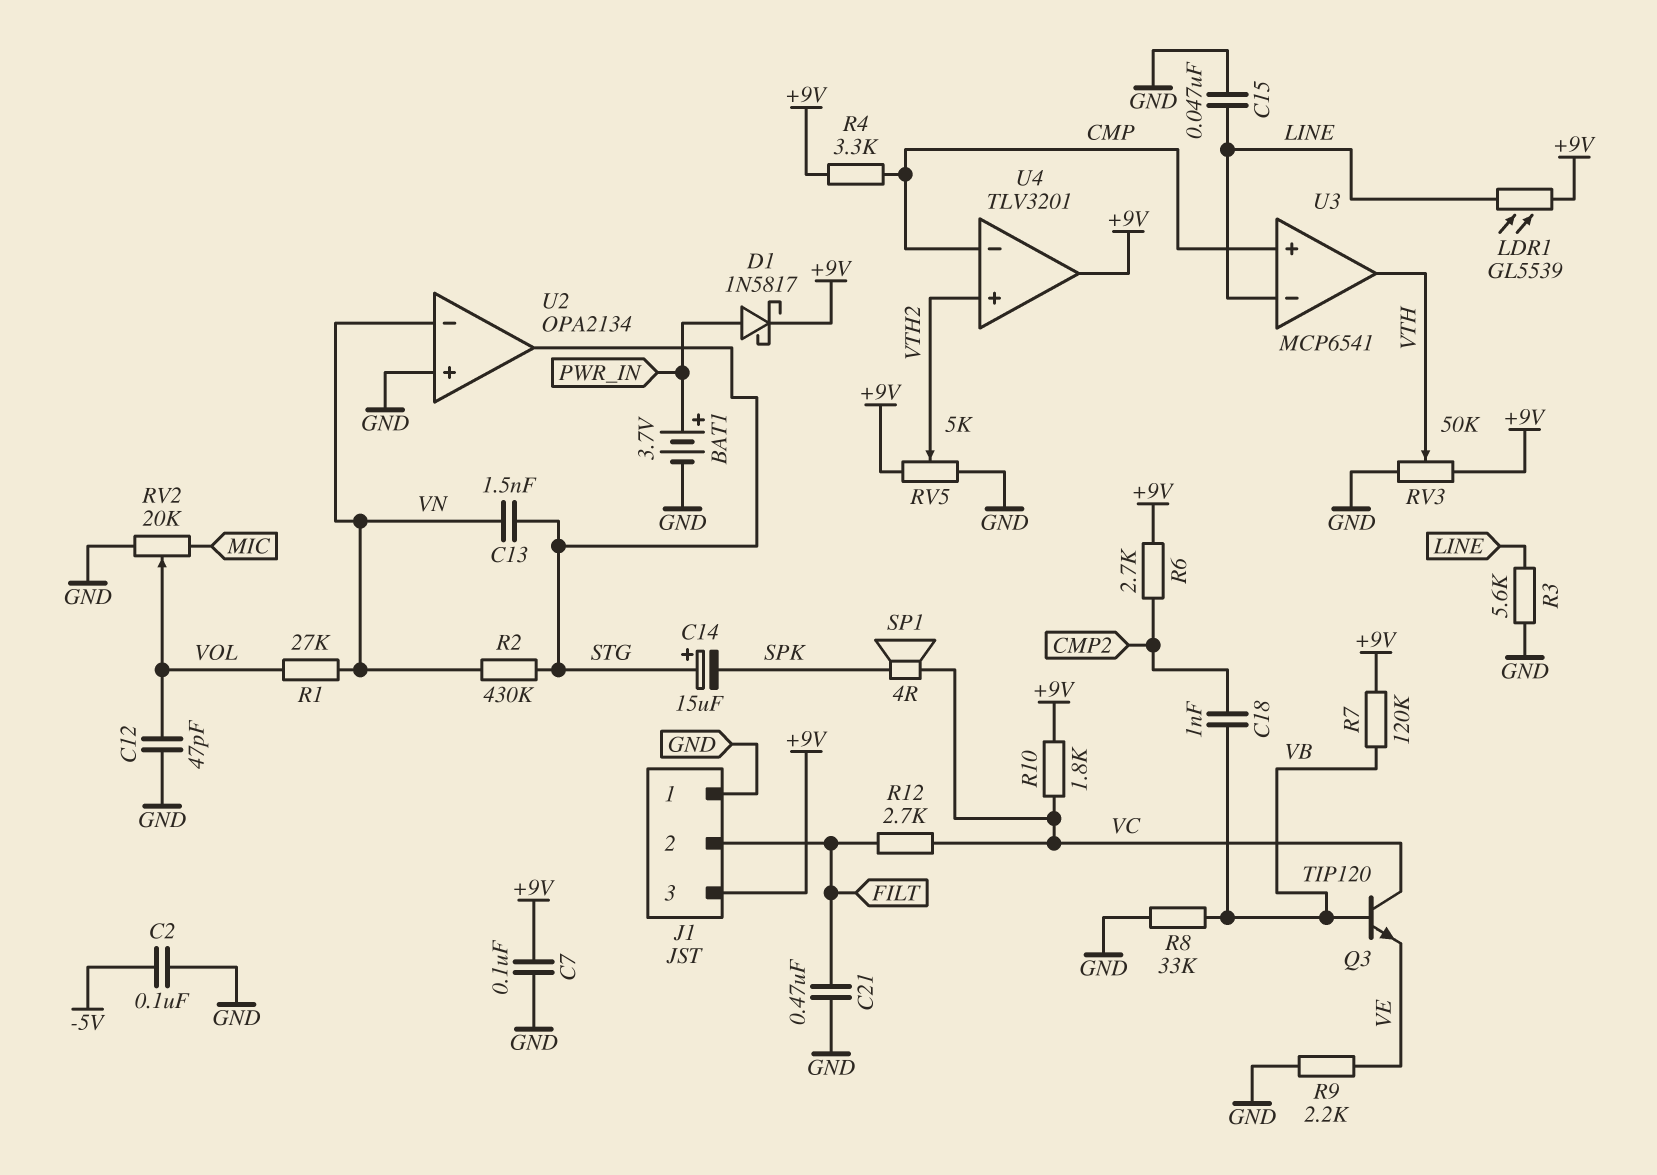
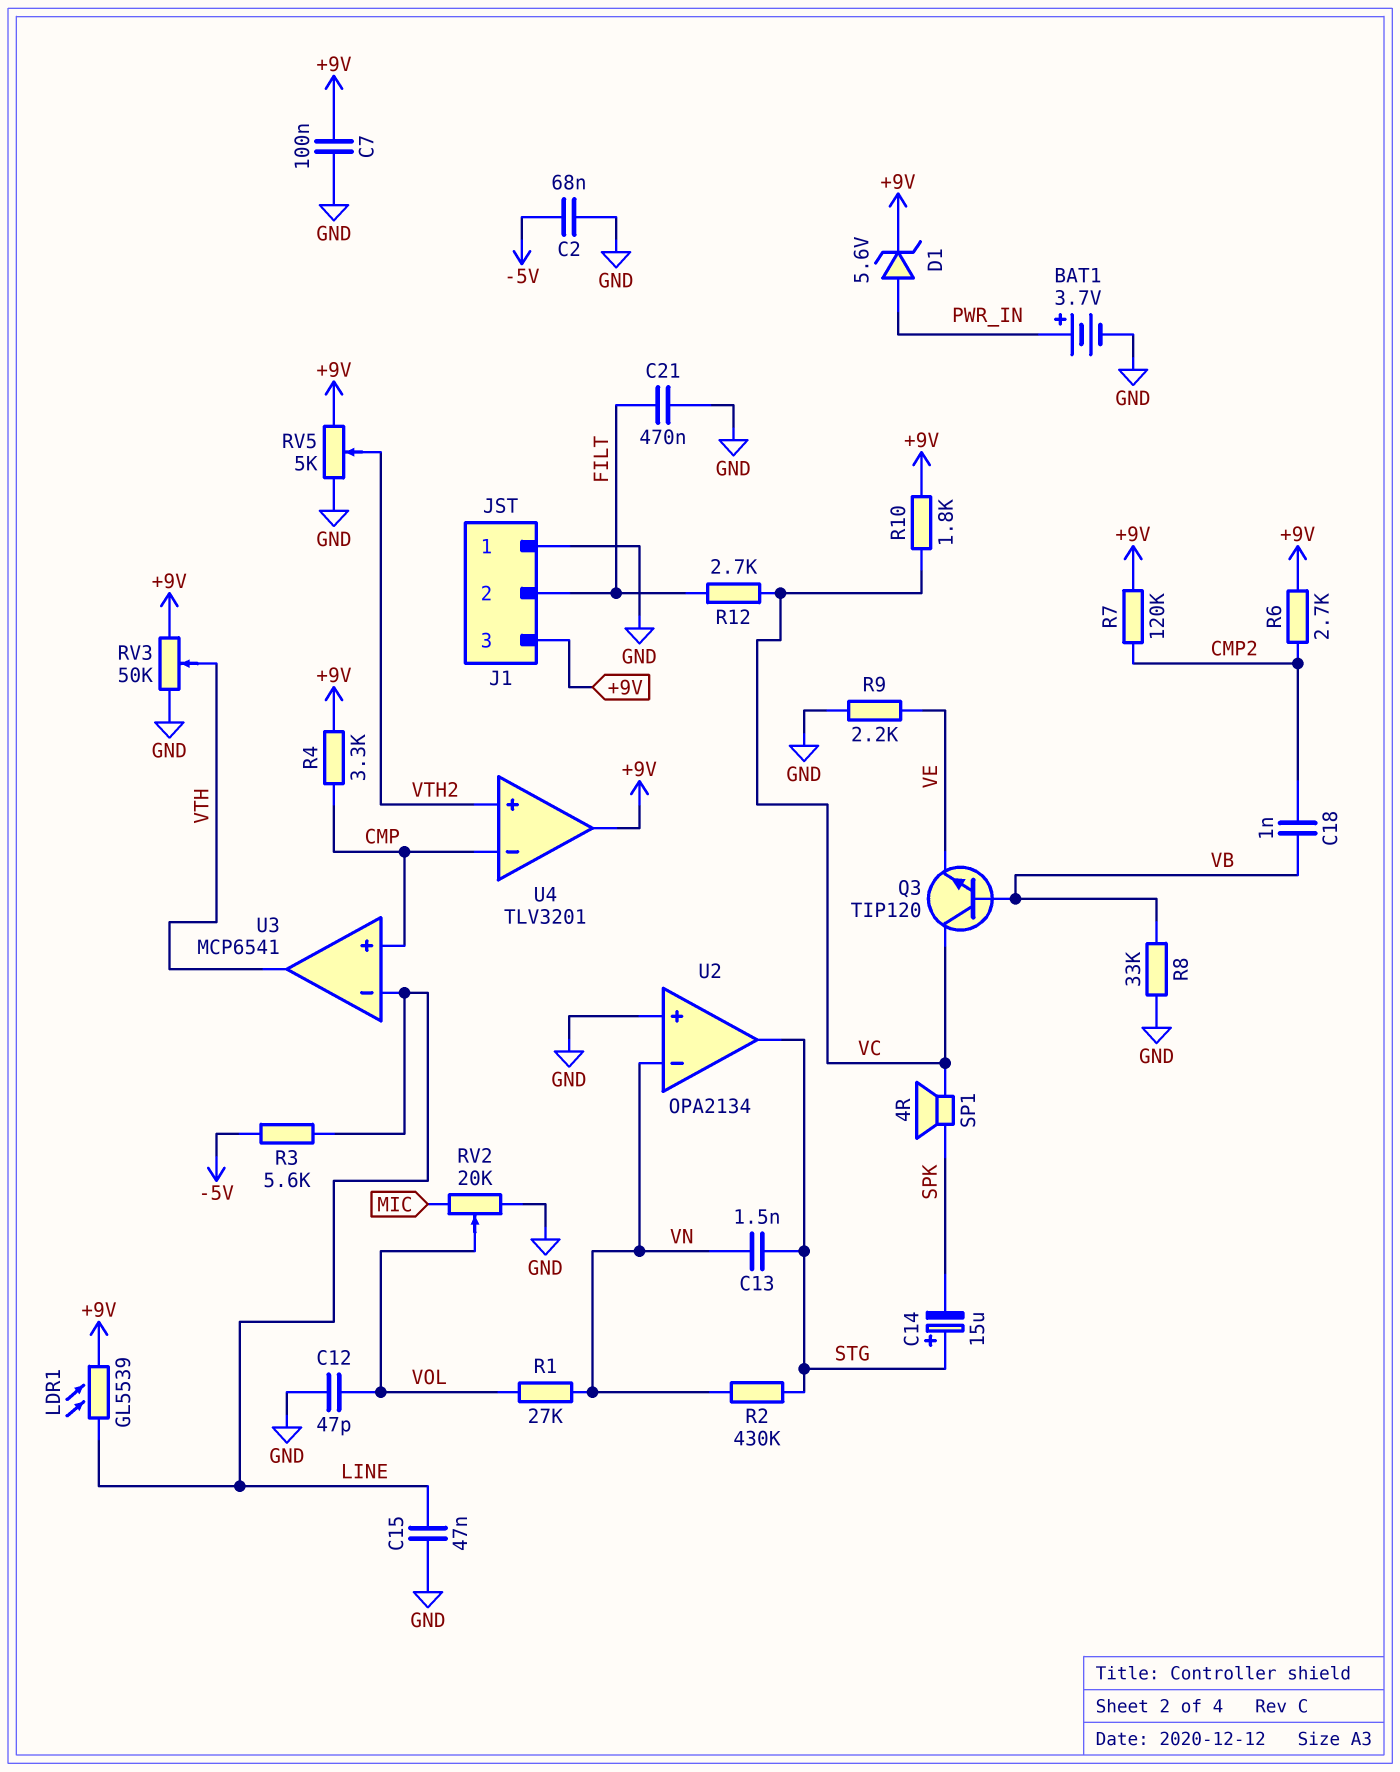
C2: 100nF (-5V, GND) -> 68nF (-5V, GND)
D1: schottky 1N5817 (A PWR_IN, K +9V) -> zener 5.6V (A PWR_IN, K +9V)
R3: 5.6k (GND, LINE) -> 5.6k (-5V, LINE)
R7: 120k (+9V, VB) -> 120k (+9V, CMP2)

